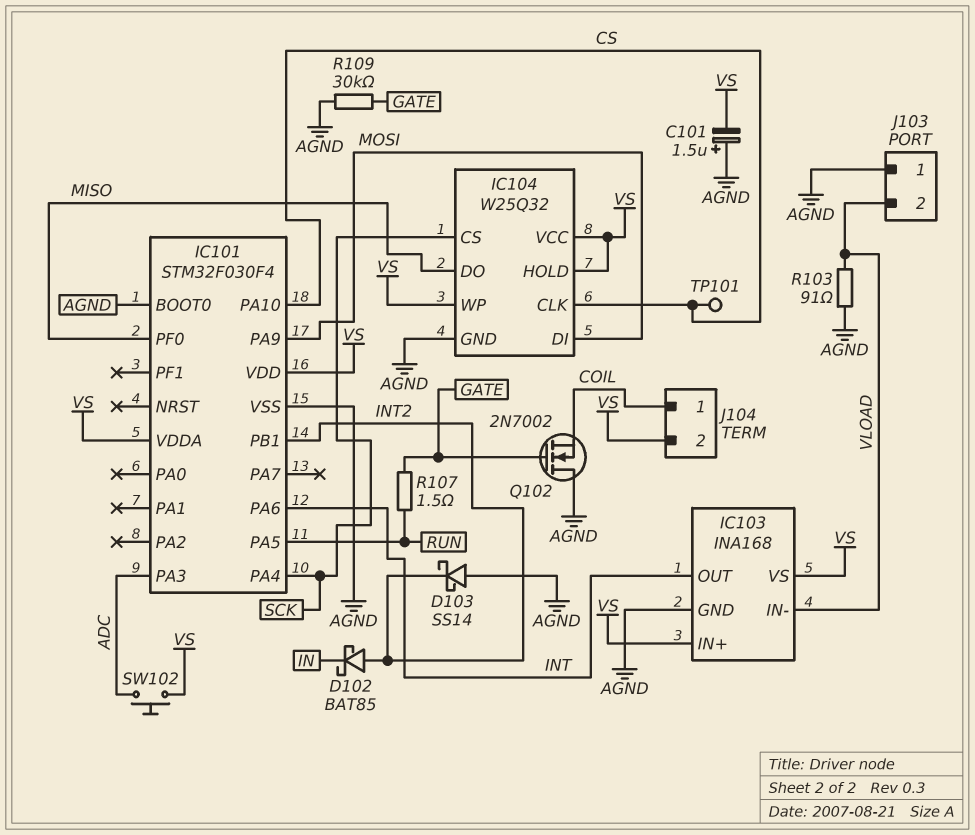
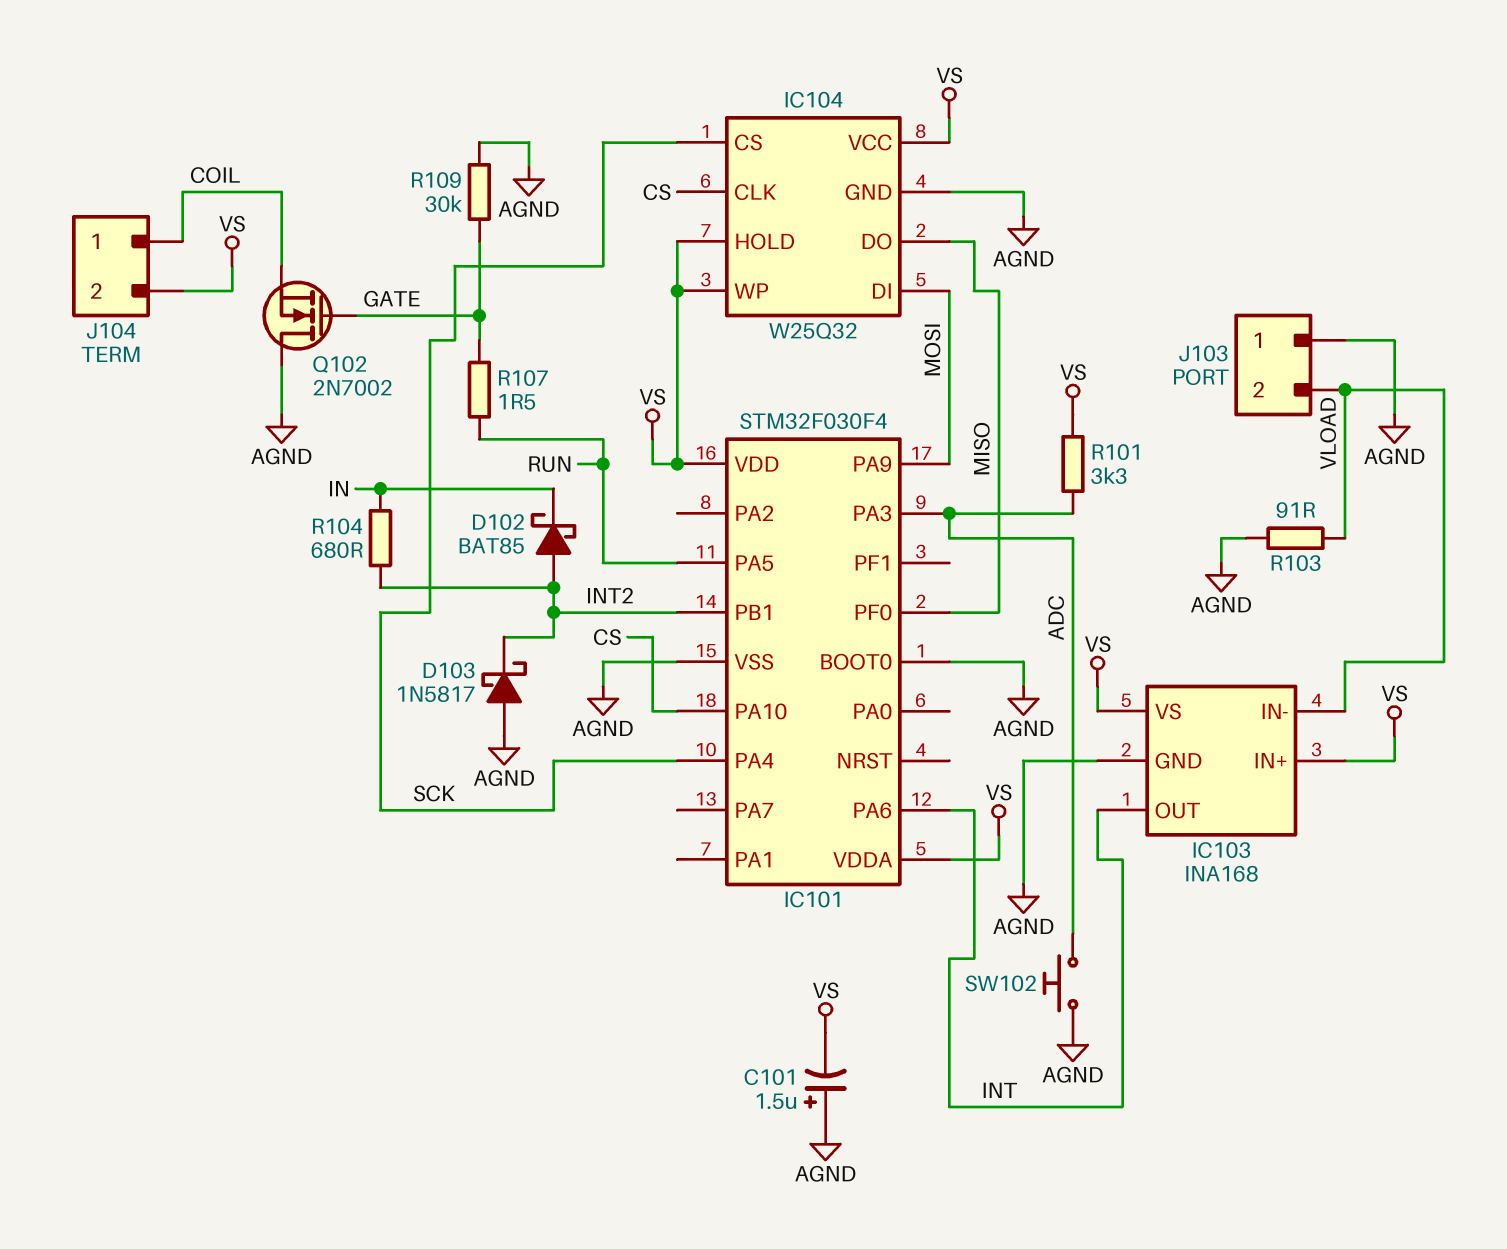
D103: schottky SS14 (A AGND, K INT2) -> schottky 1N5817 (A AGND, K INT2)
R101: none -> 3.3k (ADC, VS)
R104: none -> 680 (IN, INT2)
SW102: button (ADC, VS) -> button (ADC, AGND)
TP101: test point (CS) -> none

